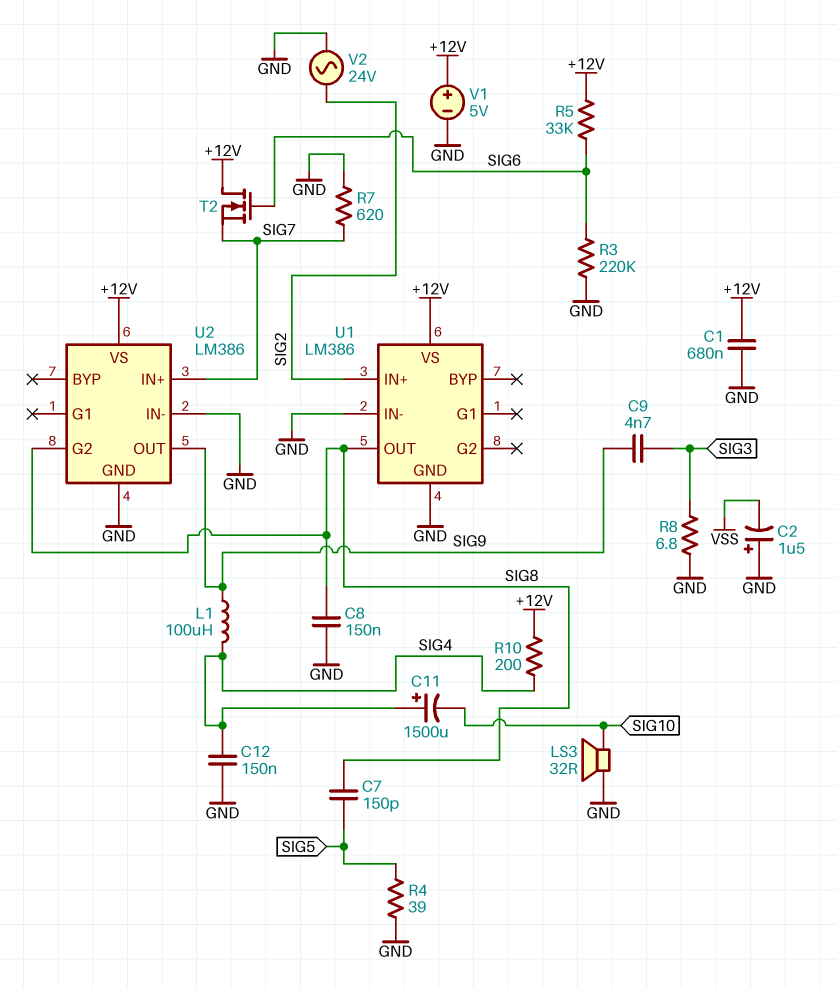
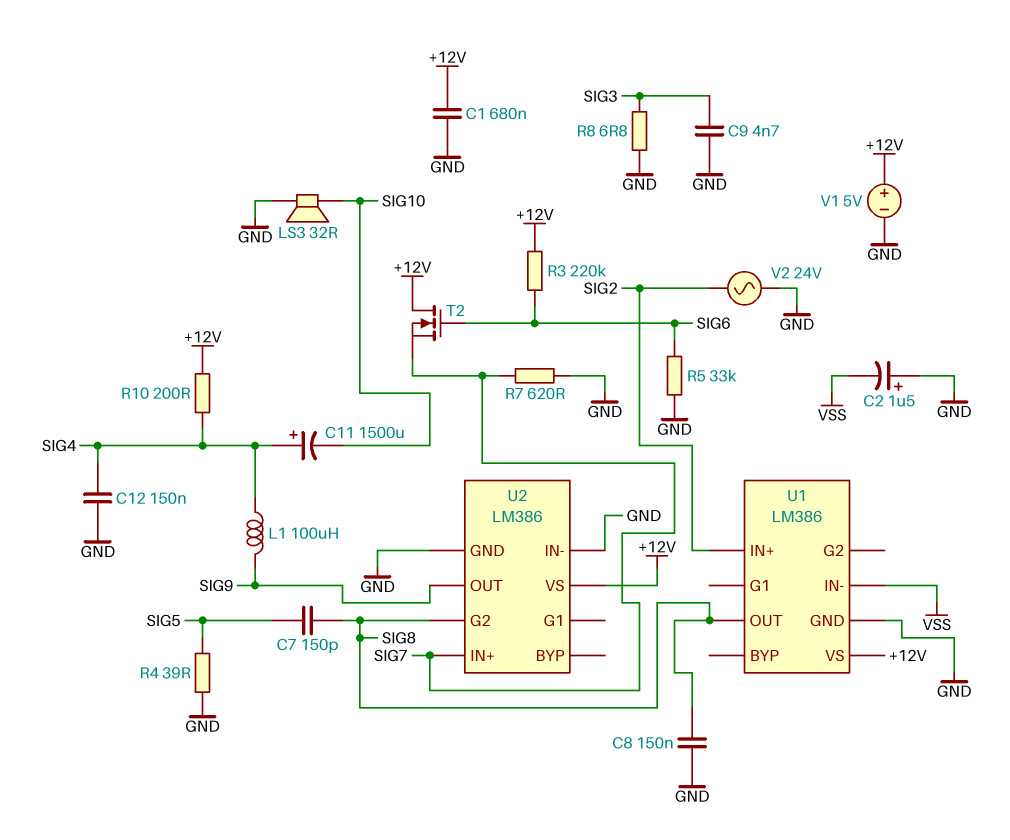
C9: 4.7nF (SIG3, SIG9) -> 4.7nF (GND, SIG3)
R3: 220k (GND, SIG6) -> 220k (+12V, SIG6)
R5: 33k (+12V, SIG6) -> 33k (GND, SIG6)
U1 pin IN-: GND -> VSS

